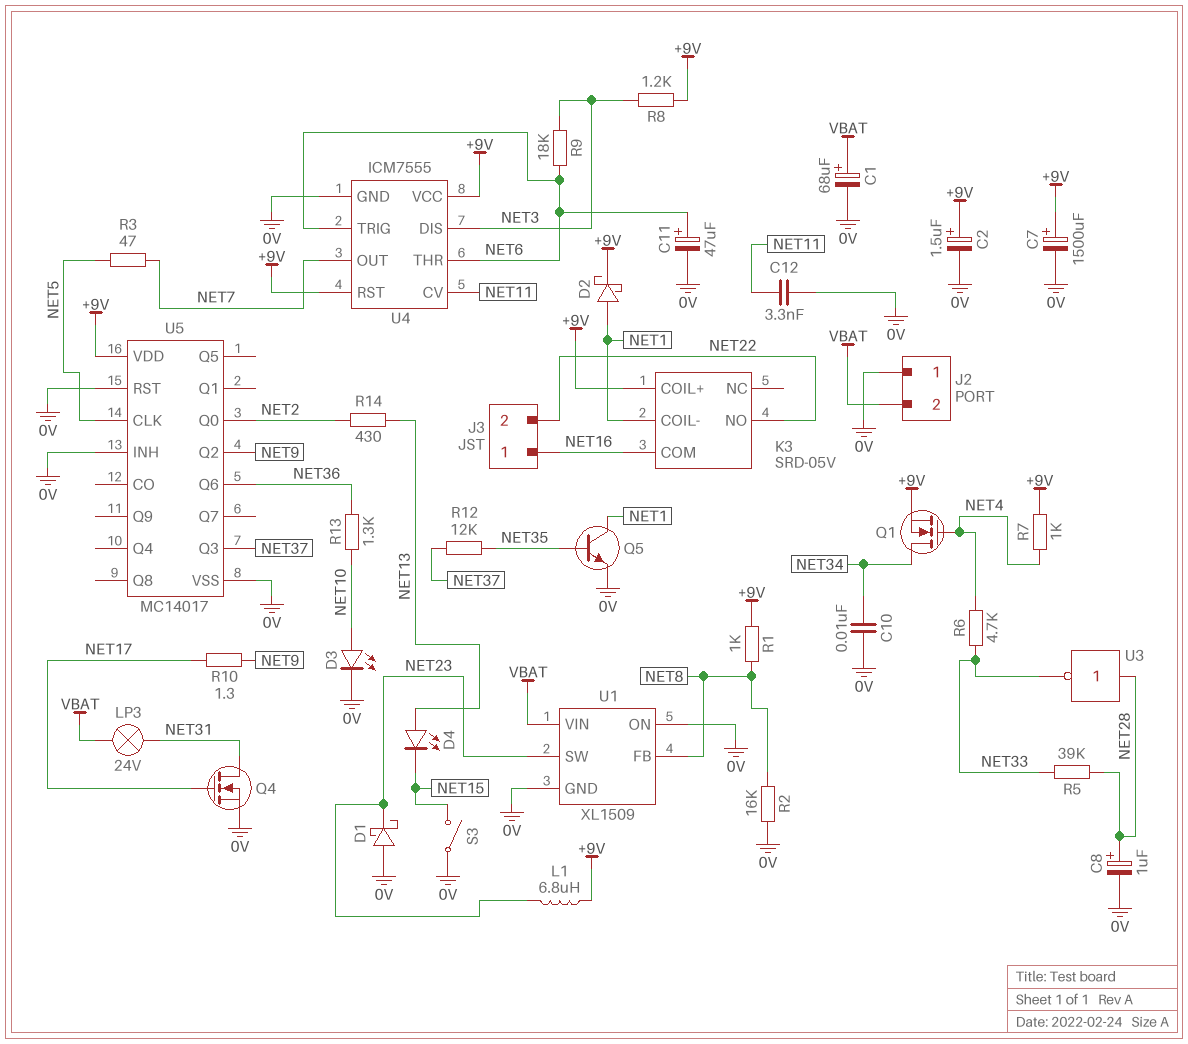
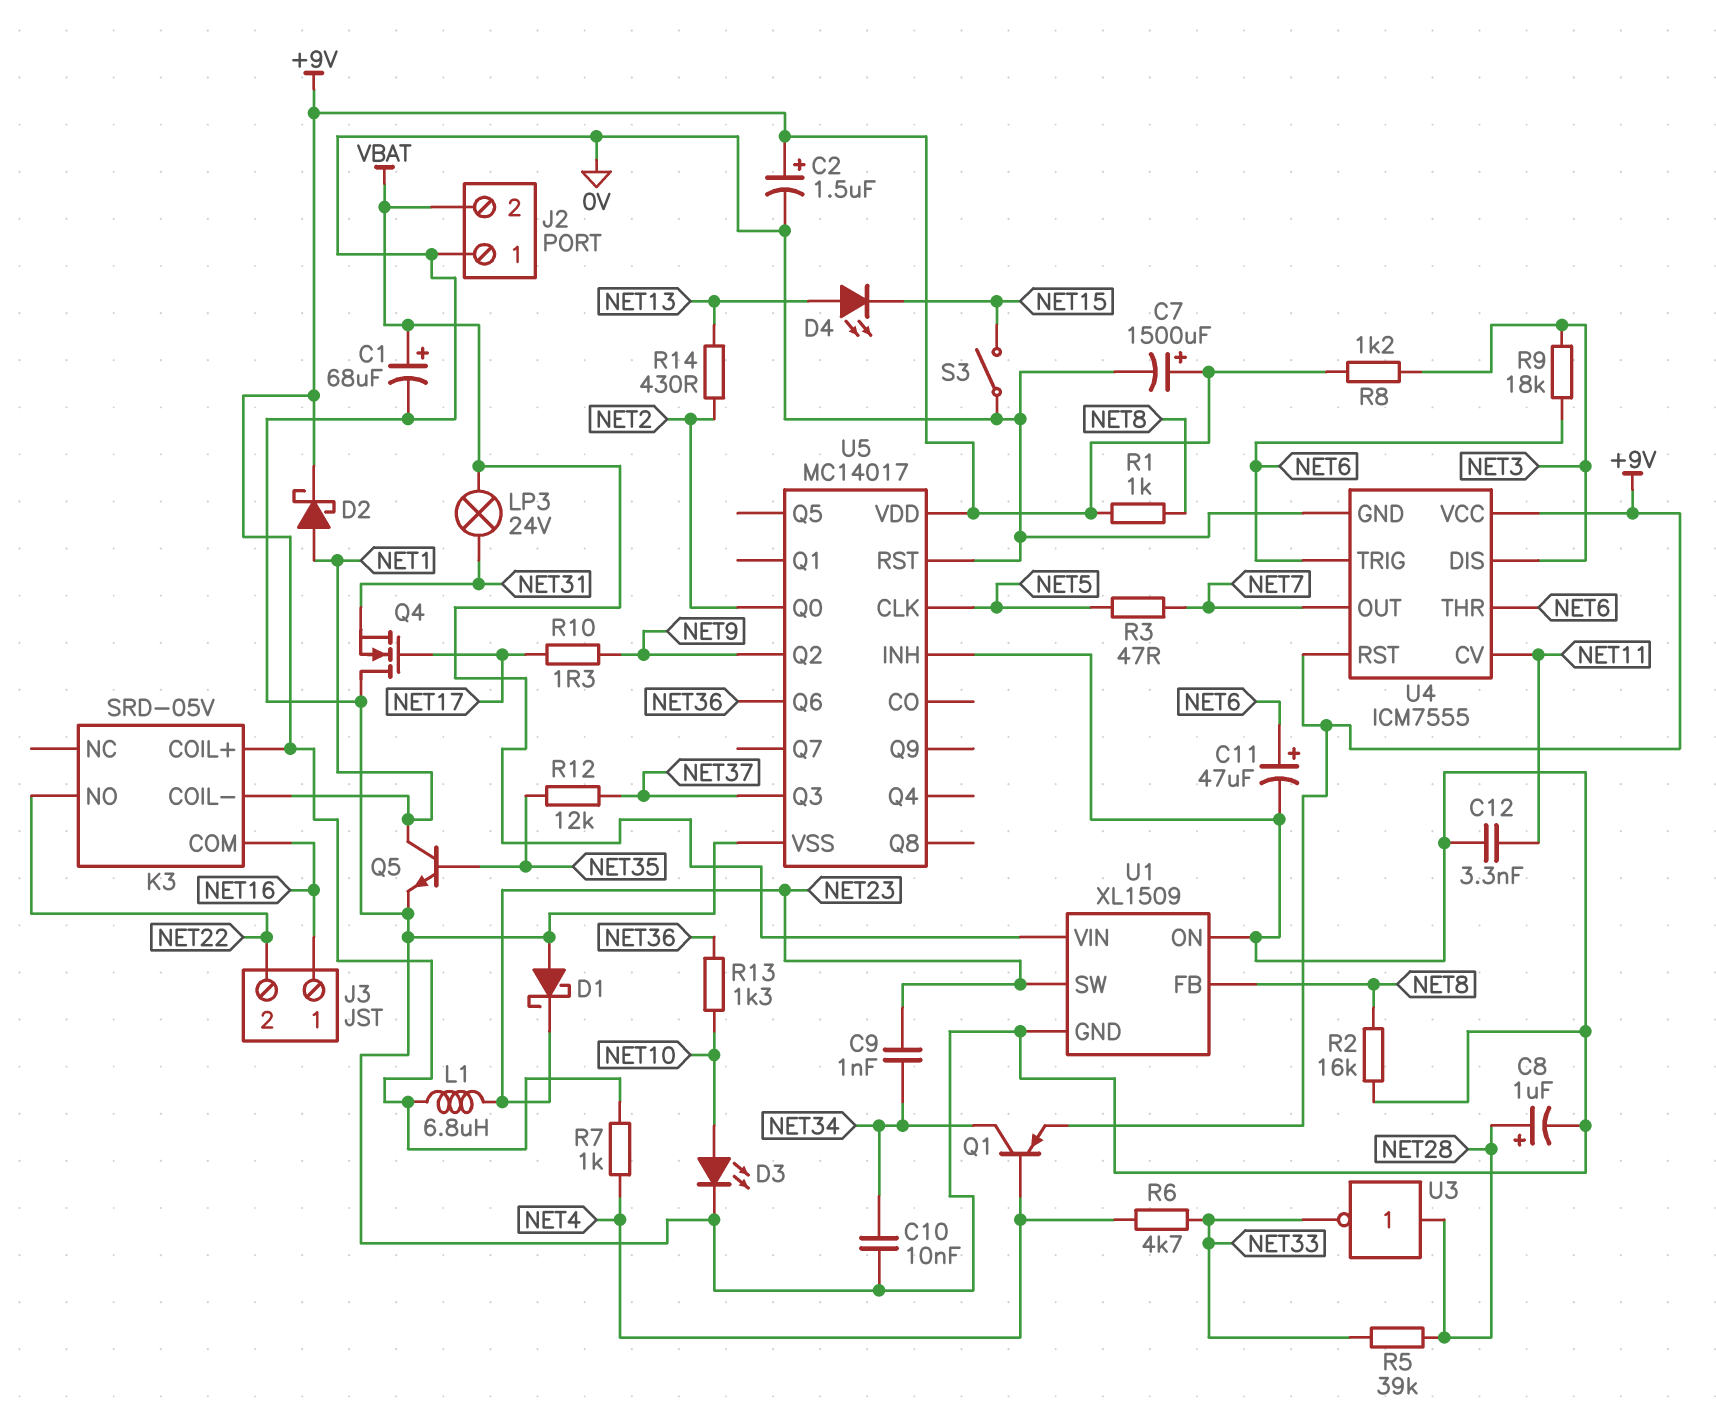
C9: none -> 1nF (NET23, NET34)
Q1: NMOS (G NET4, D NET34, S +9V) -> PNP (B NET4, C NET34, E +9V)
Q4: NMOS (G NET17, D NET31, S 0V) -> NMOS (G NET17, D 0V, S NET31)

